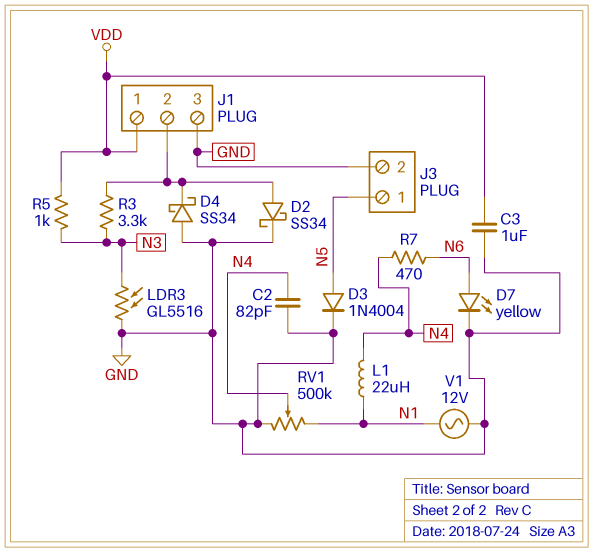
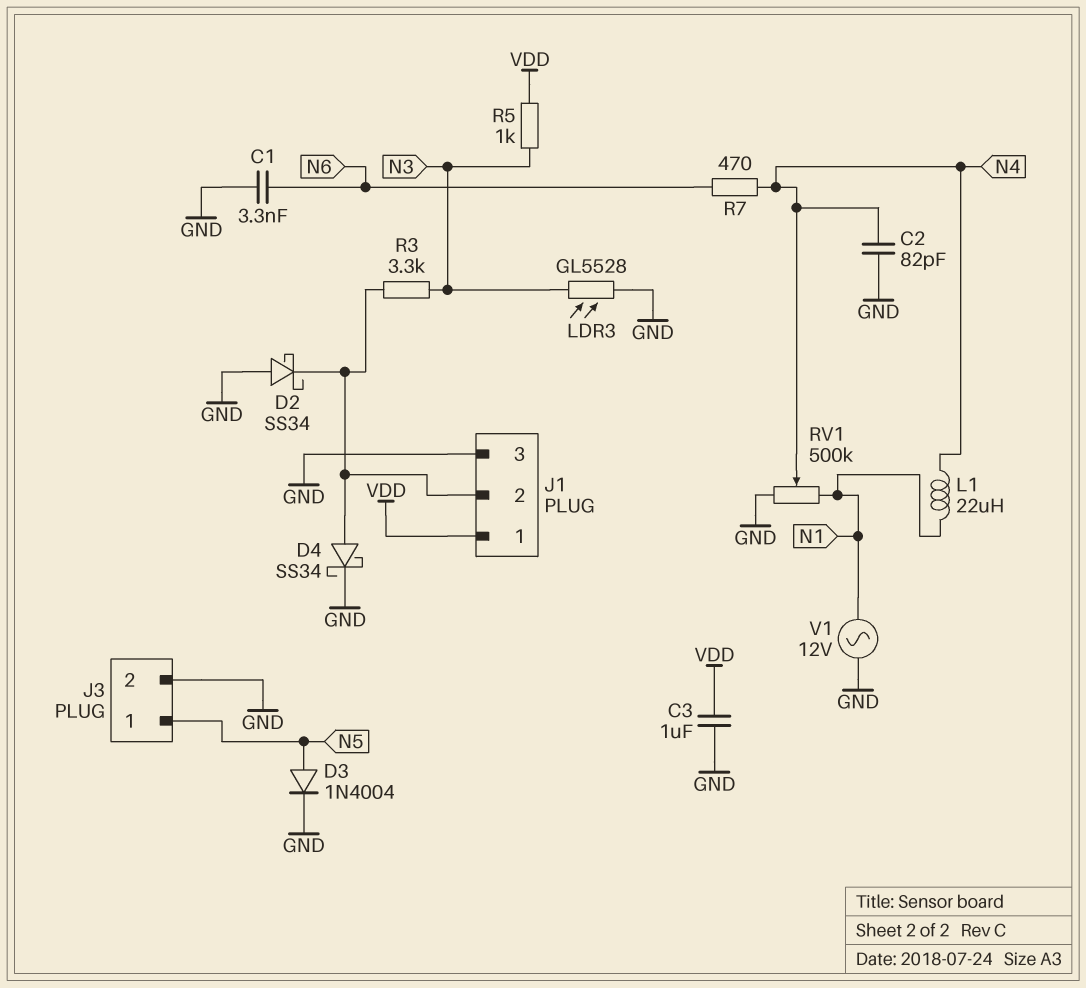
C1: none -> 3.3nF (GND, N6)
D2: schottky SS34 (A J1/2, K GND) -> schottky SS34 (A GND, K J1/2)
D4: schottky SS34 (A GND, K J1/2) -> schottky SS34 (A J1/2, K GND)
D7: LED yellow (A N6, K GND) -> none
LDR3: GL5516 (GND, N3) -> GL5528 (GND, N3)

